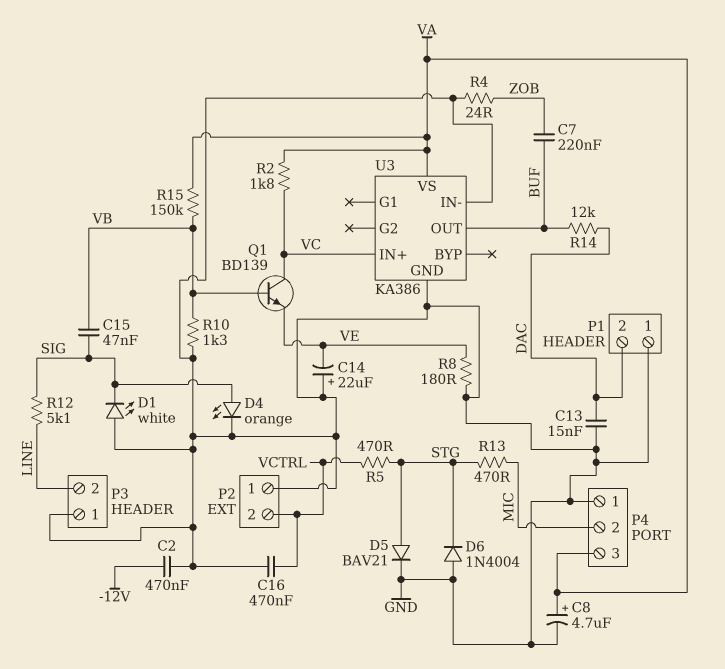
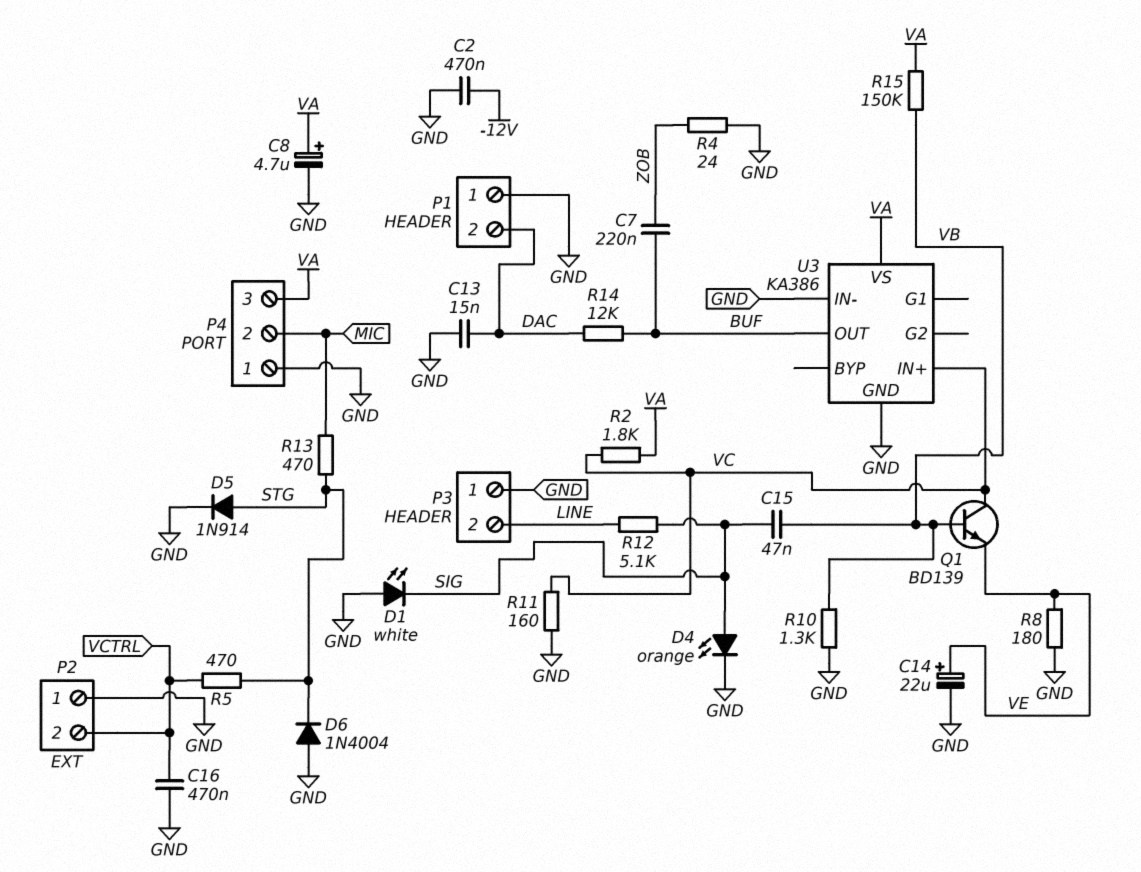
C14: 22uF (plus GND, minus VE) -> 22uF (plus VE, minus GND)
D5: diode BAV21 (A STG, K GND) -> diode 1N914 (A STG, K GND)
R11: none -> 160 (GND, VC)

